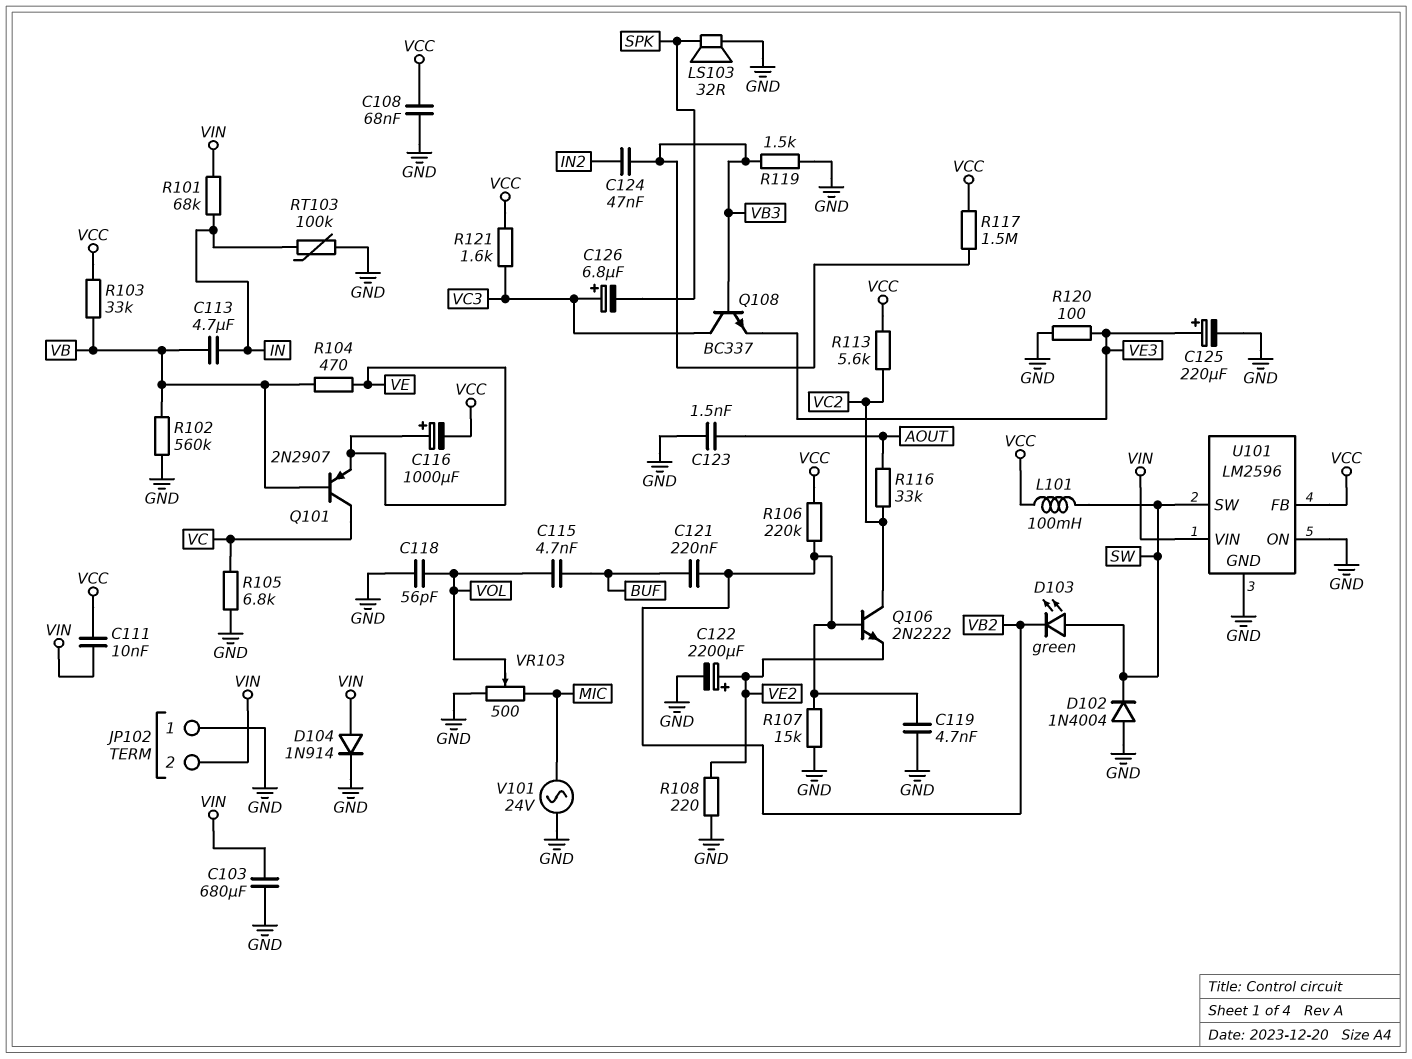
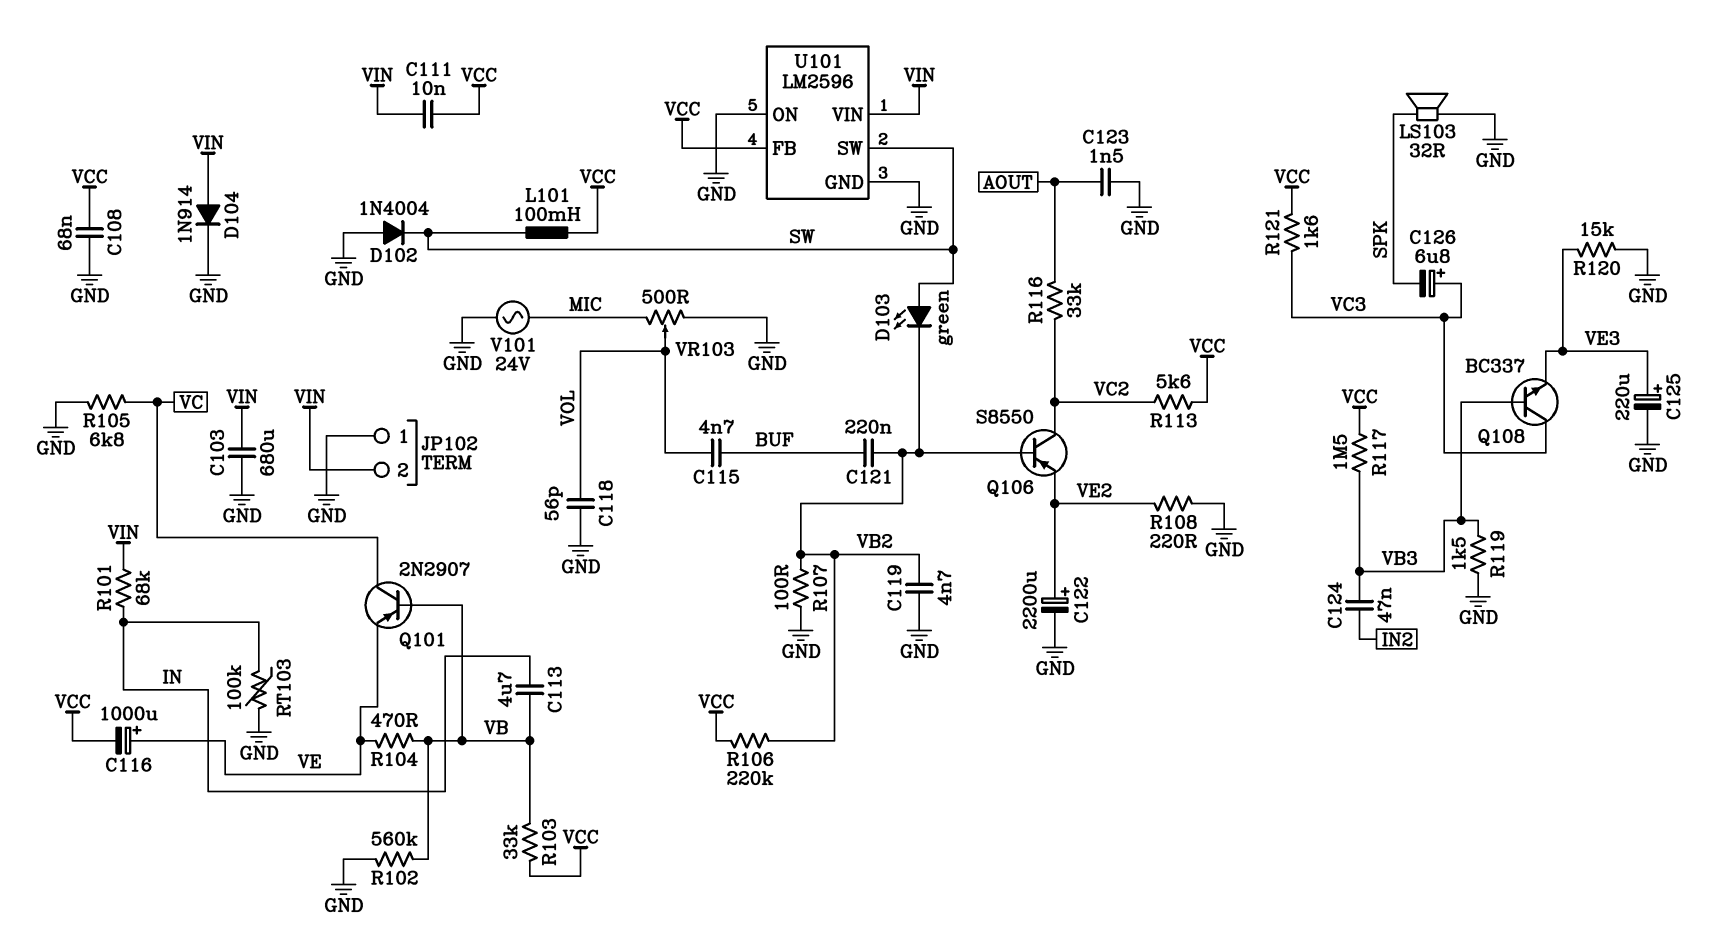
Q106: NPN 2N2222 (B VB2, C VC2, E VE2) -> PNP S8550 (B VB2, C VC2, E VE2)
R107: 15k (GND, VB2) -> 100 (GND, VB2)
R120: 100 (GND, VE3) -> 15k (GND, VE3)

